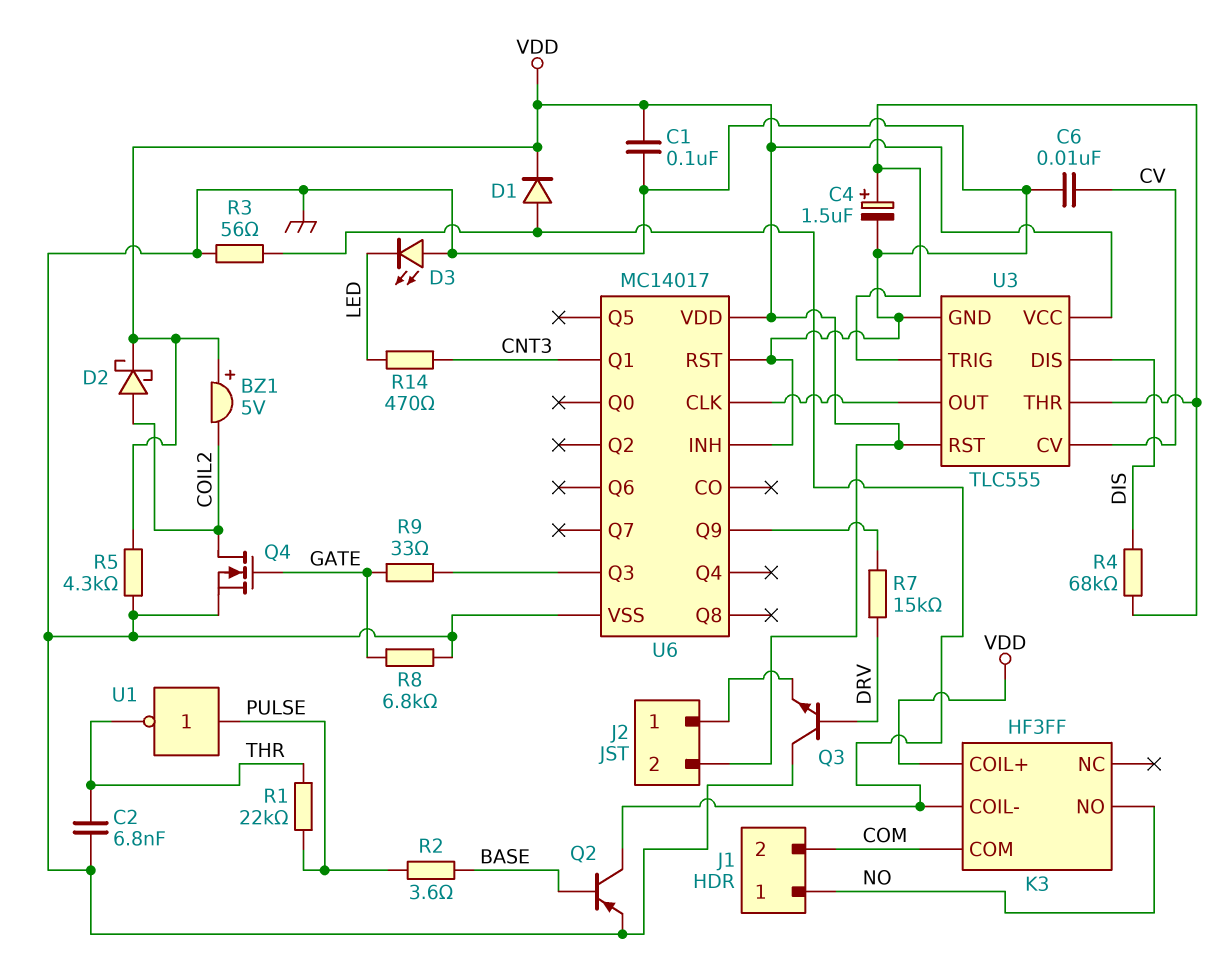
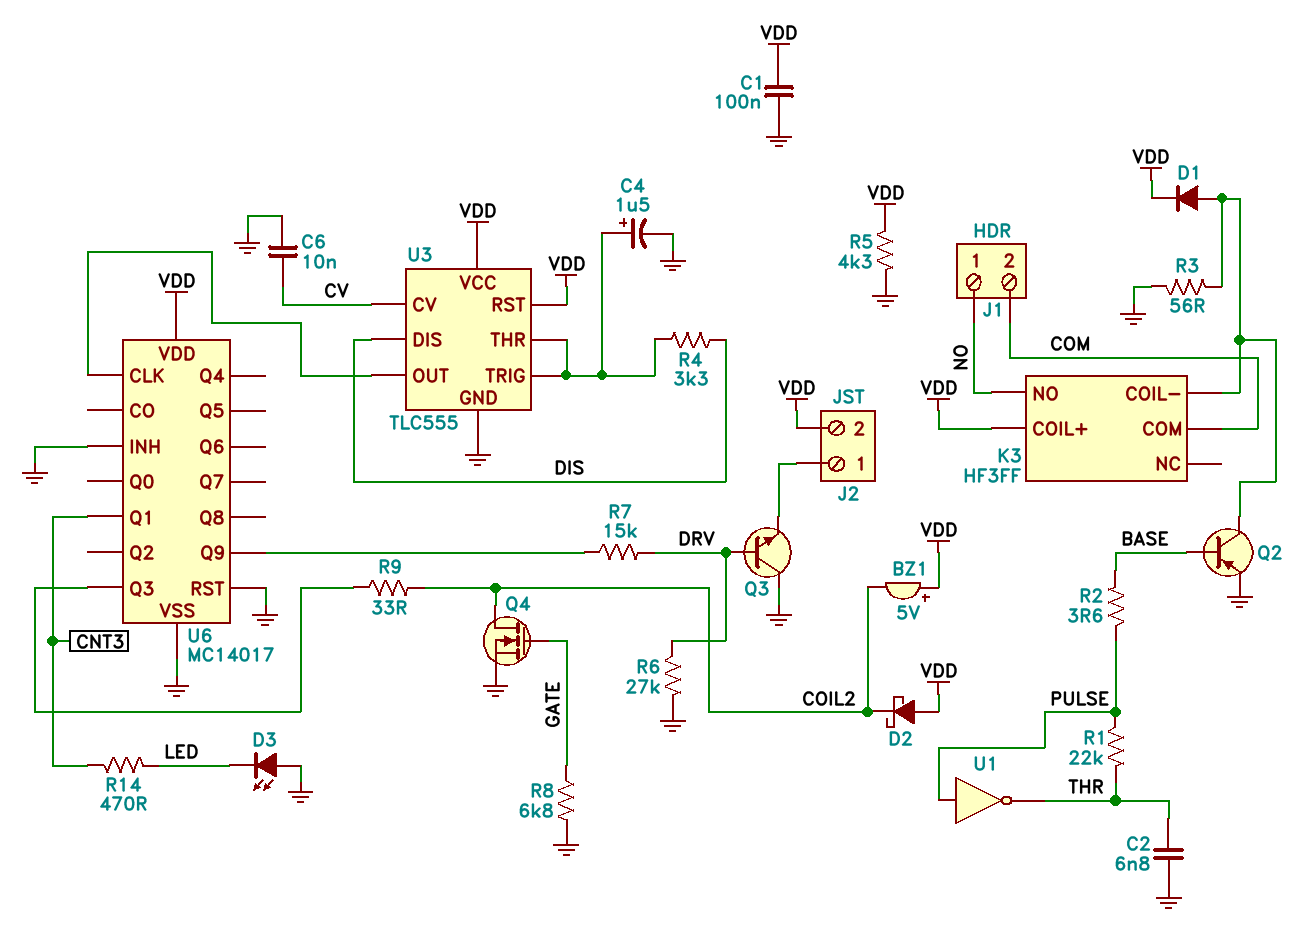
D2: schottky (A COIL2, K VDD) -> schottky (A VDD, K COIL2)
R4: 68k (DIS, U3/THR) -> 3.3k (DIS, U3/THR)
R6: none -> 27k (DRV, GND)
R9: 33 (GATE, U6/Q3) -> 33 (COIL2, U6/Q3)

